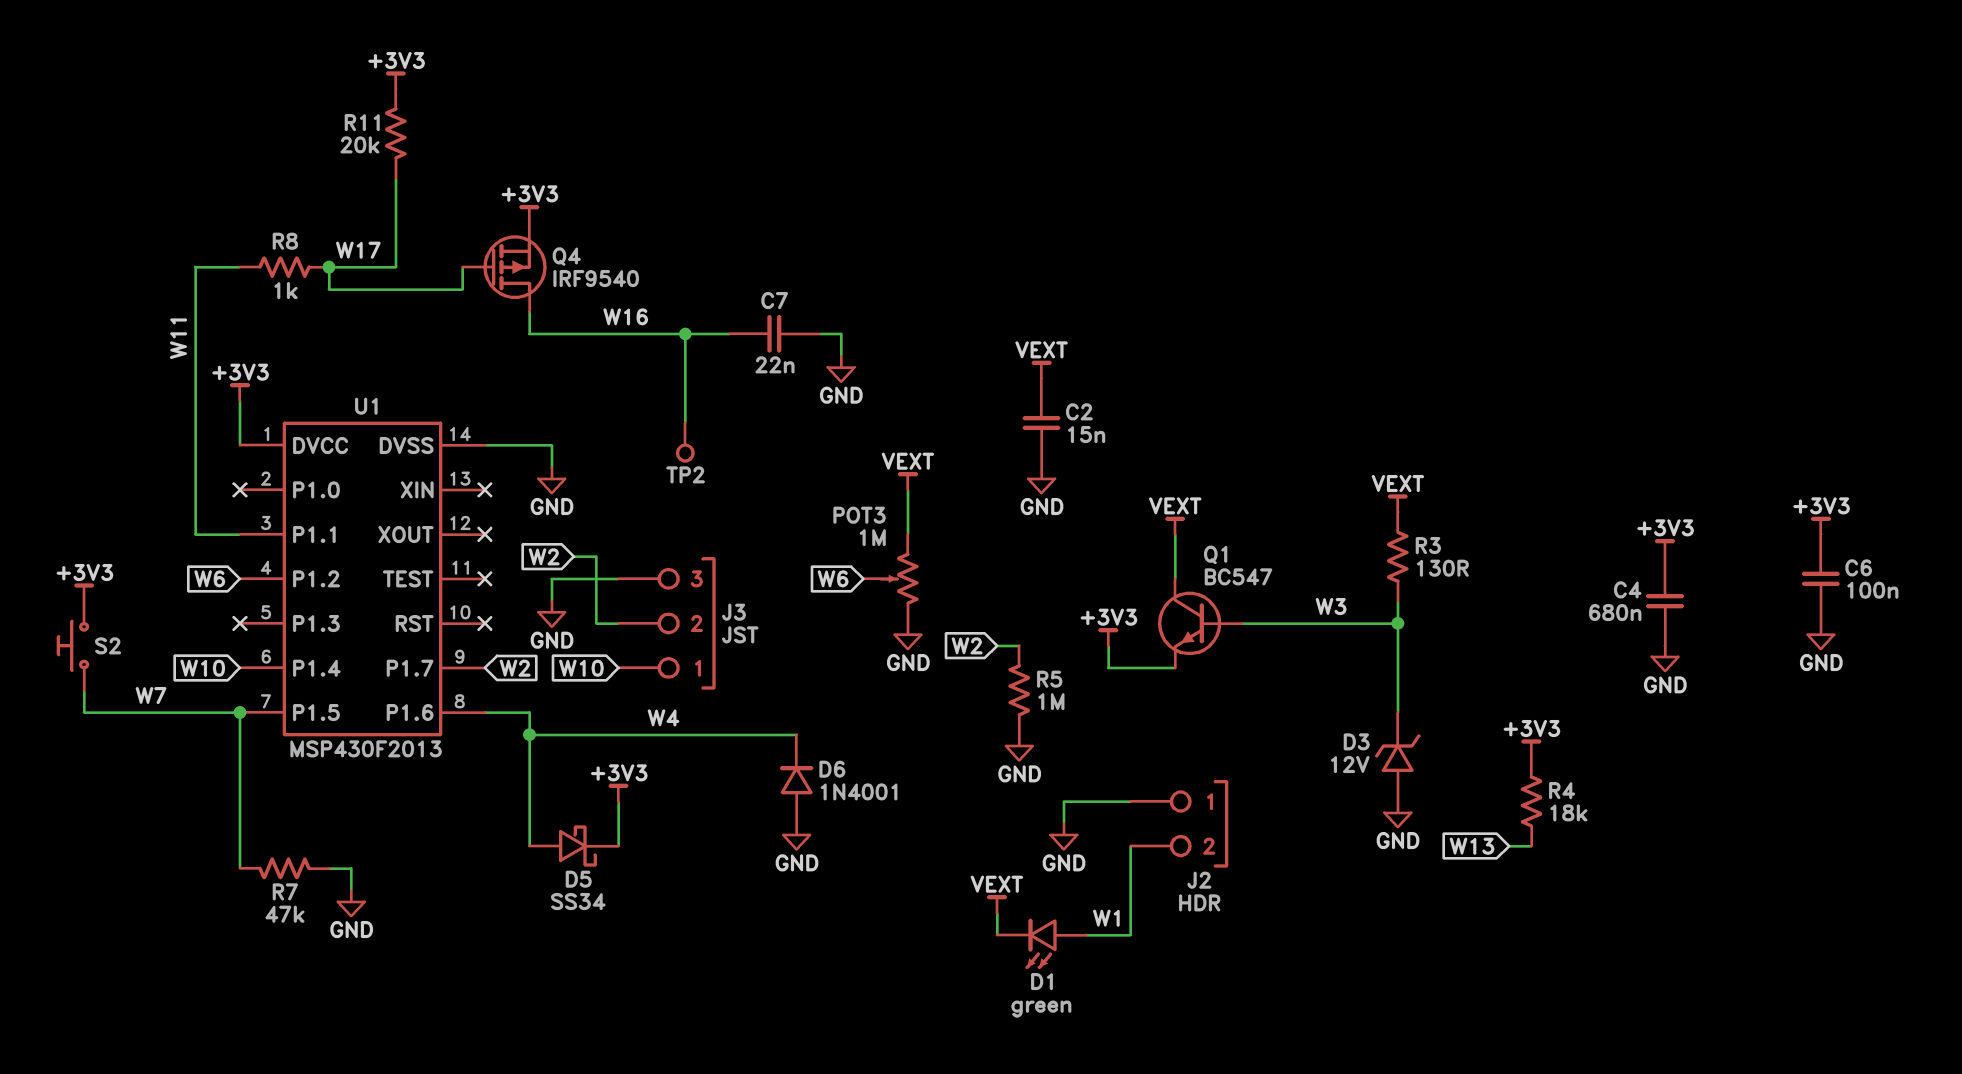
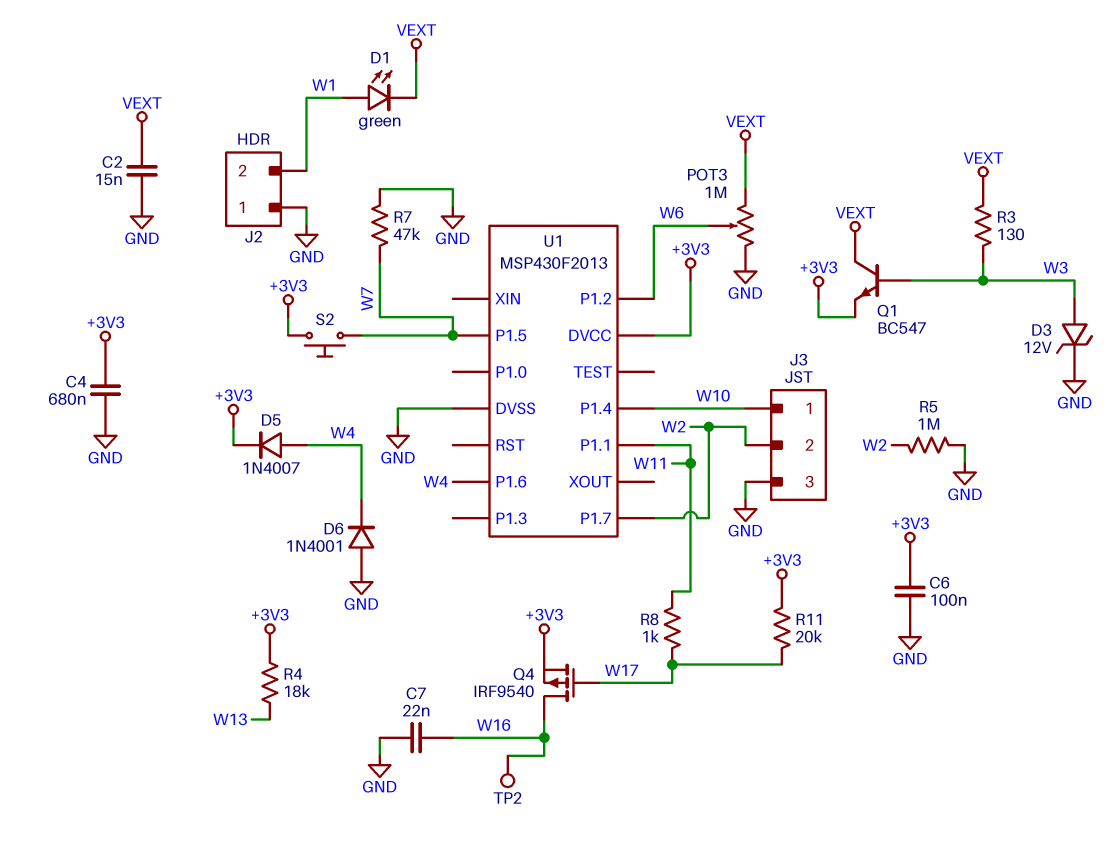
D3: zener 12V (A GND, K W3) -> zener 12V (A W3, K GND)
D5: schottky SS34 (A W4, K +3V3) -> diode 1N4007 (A W4, K +3V3)

